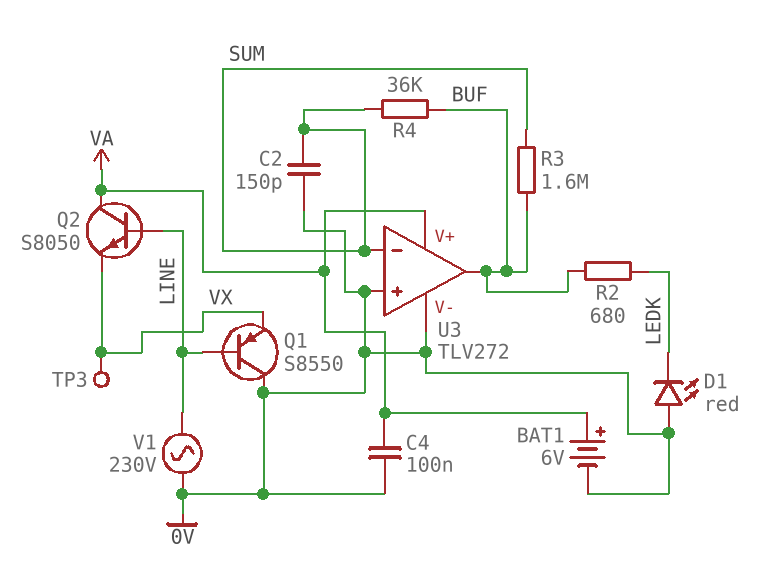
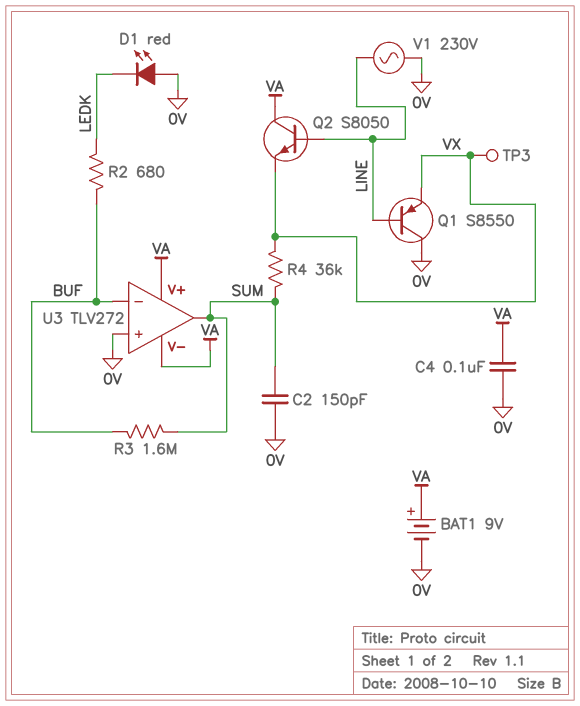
BAT1: 6V (plus VA, minus 0V) -> 9V (plus VA, minus 0V)
R4: 36k (BUF, SUM) -> 36k (SUM, VX)
U3 pin V-: 0V -> VA
U3 pin in-: SUM -> BUF
U3 pin out: BUF -> SUM

